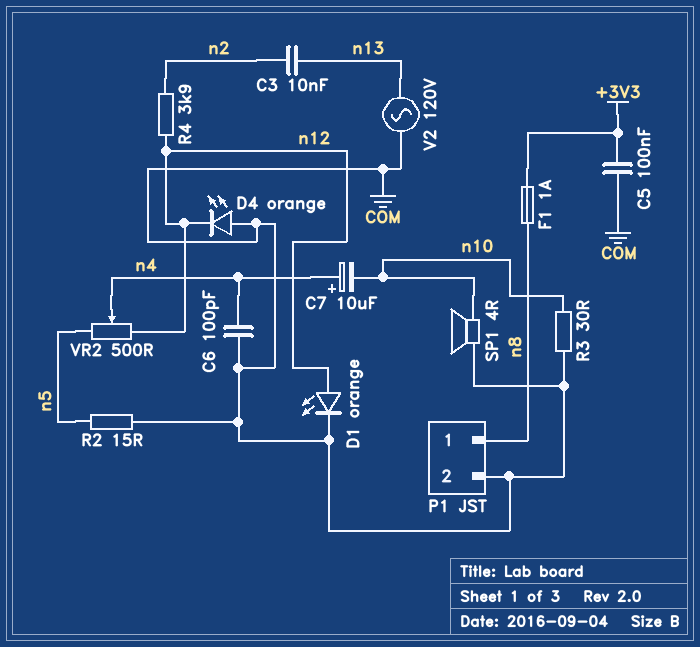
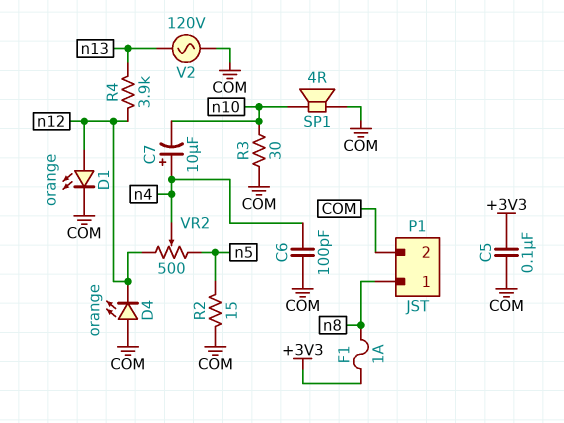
C3: 10nF (n2, n13) -> none
R4: 3.9k (n2, n12) -> 3.9k (n12, n13)

